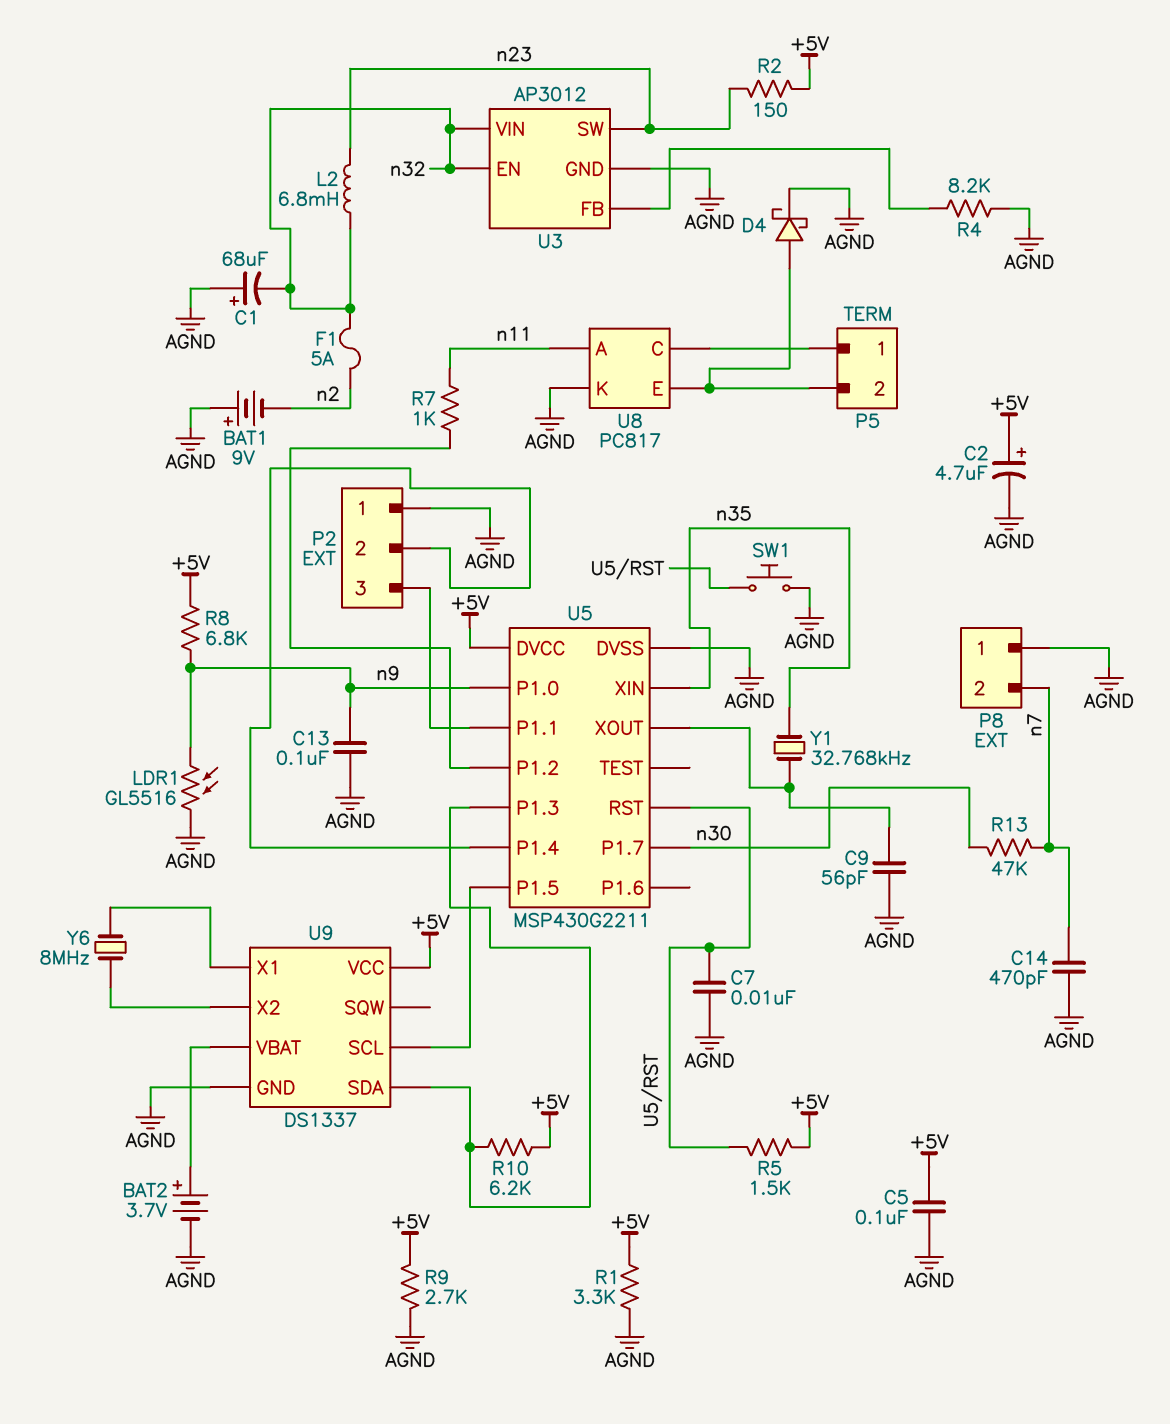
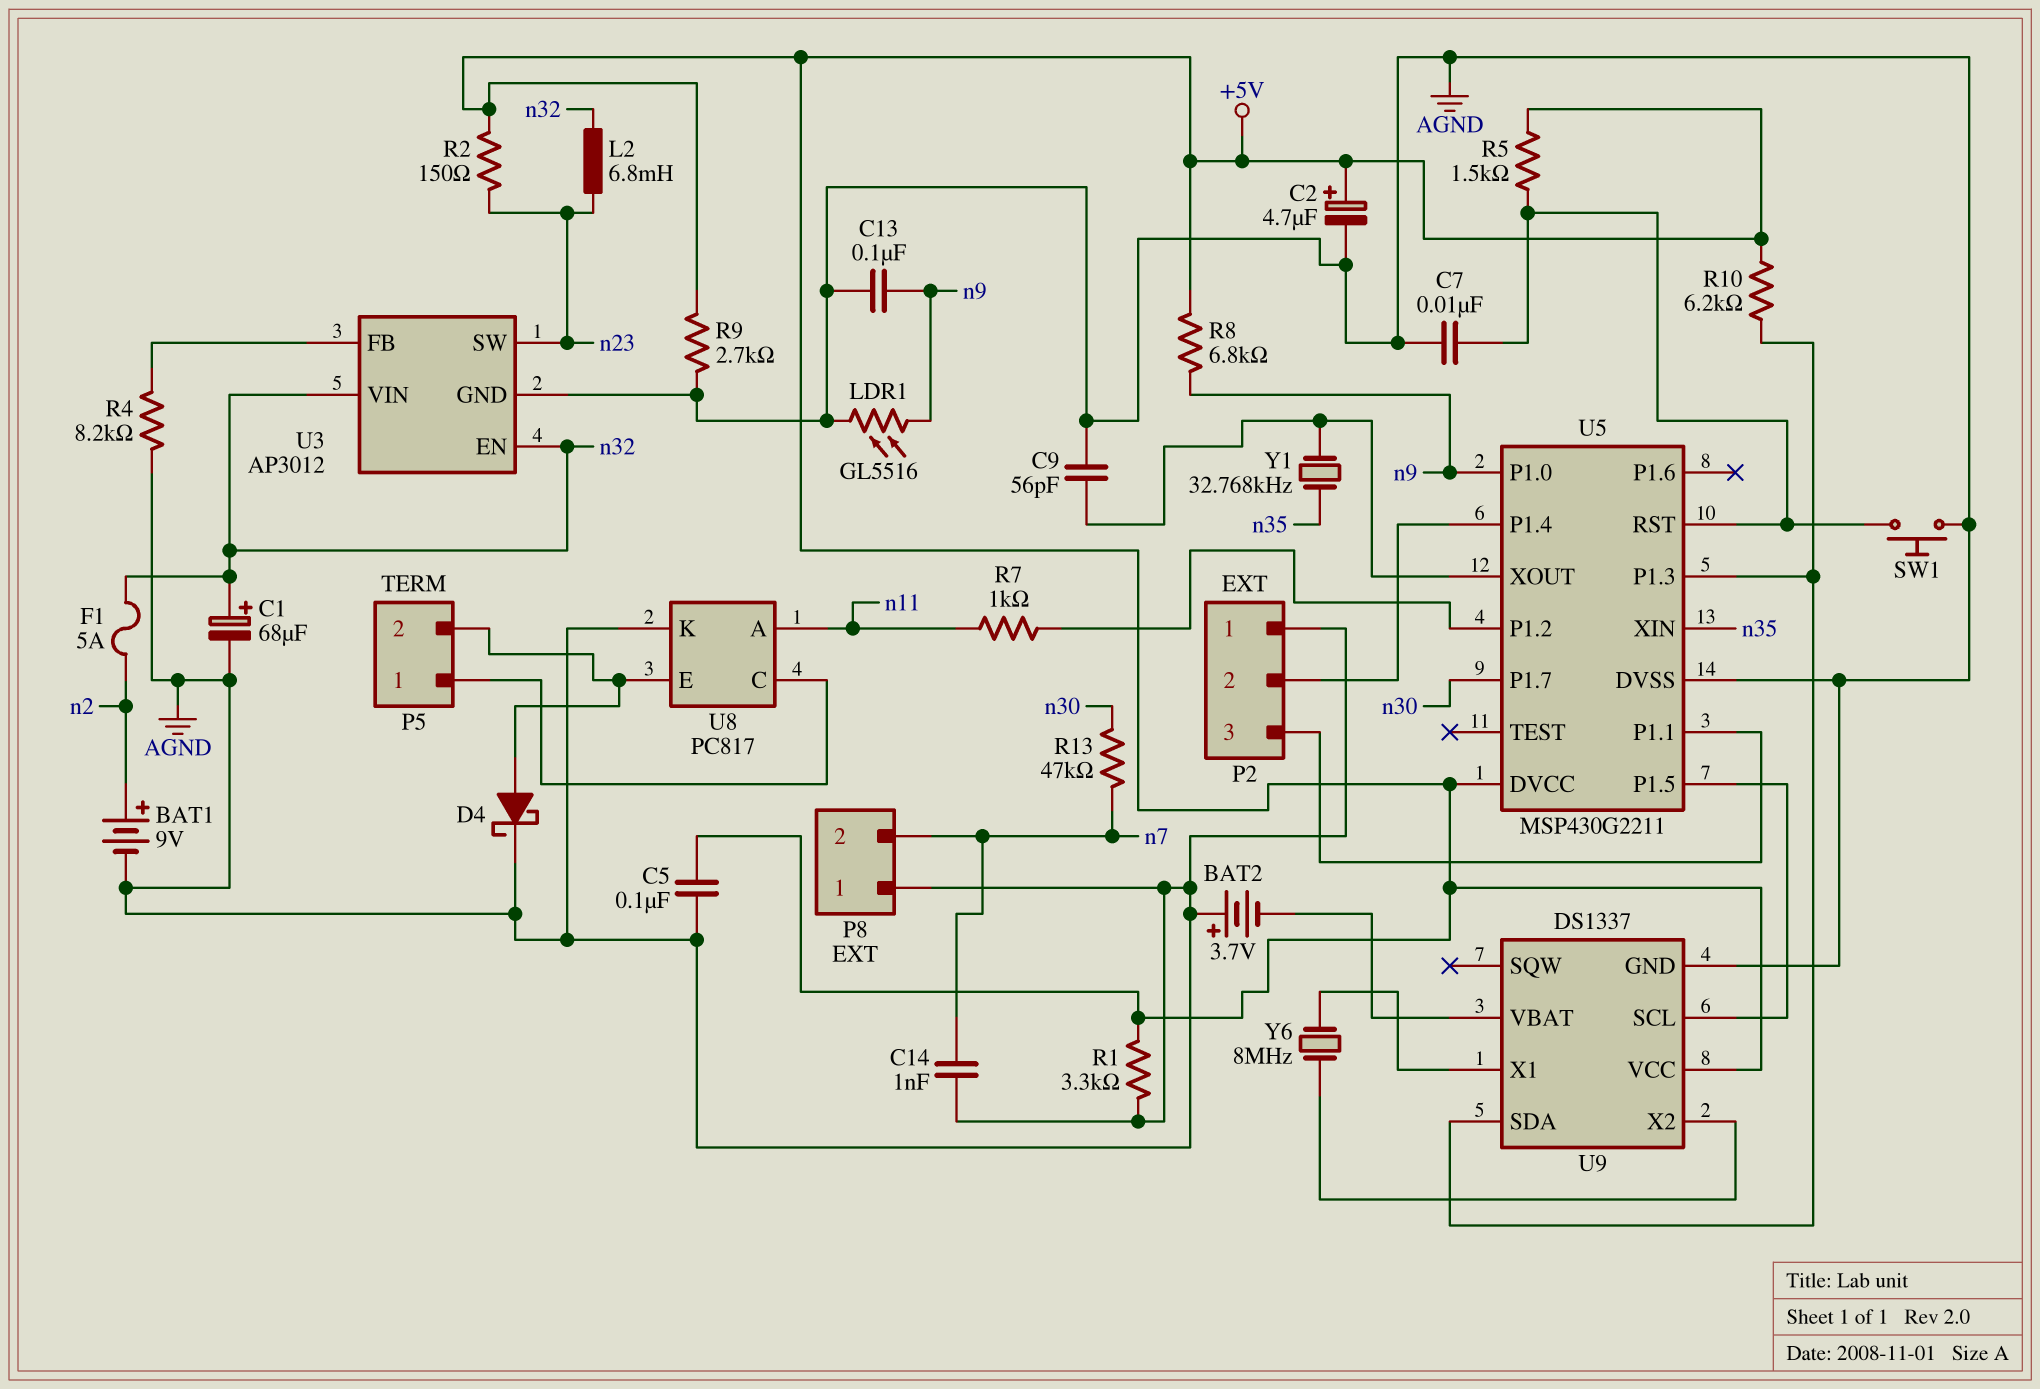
BAT1: 9V (plus AGND, minus n2) -> 9V (plus n2, minus AGND)
BAT2: 3.7V (plus U9/VBAT, minus AGND) -> 3.7V (plus AGND, minus U9/VBAT)
C1: 68uF (plus AGND, minus n32) -> 68uF (plus n32, minus AGND)
C14: 470pF (AGND, n7) -> 1nF (AGND, n7)

